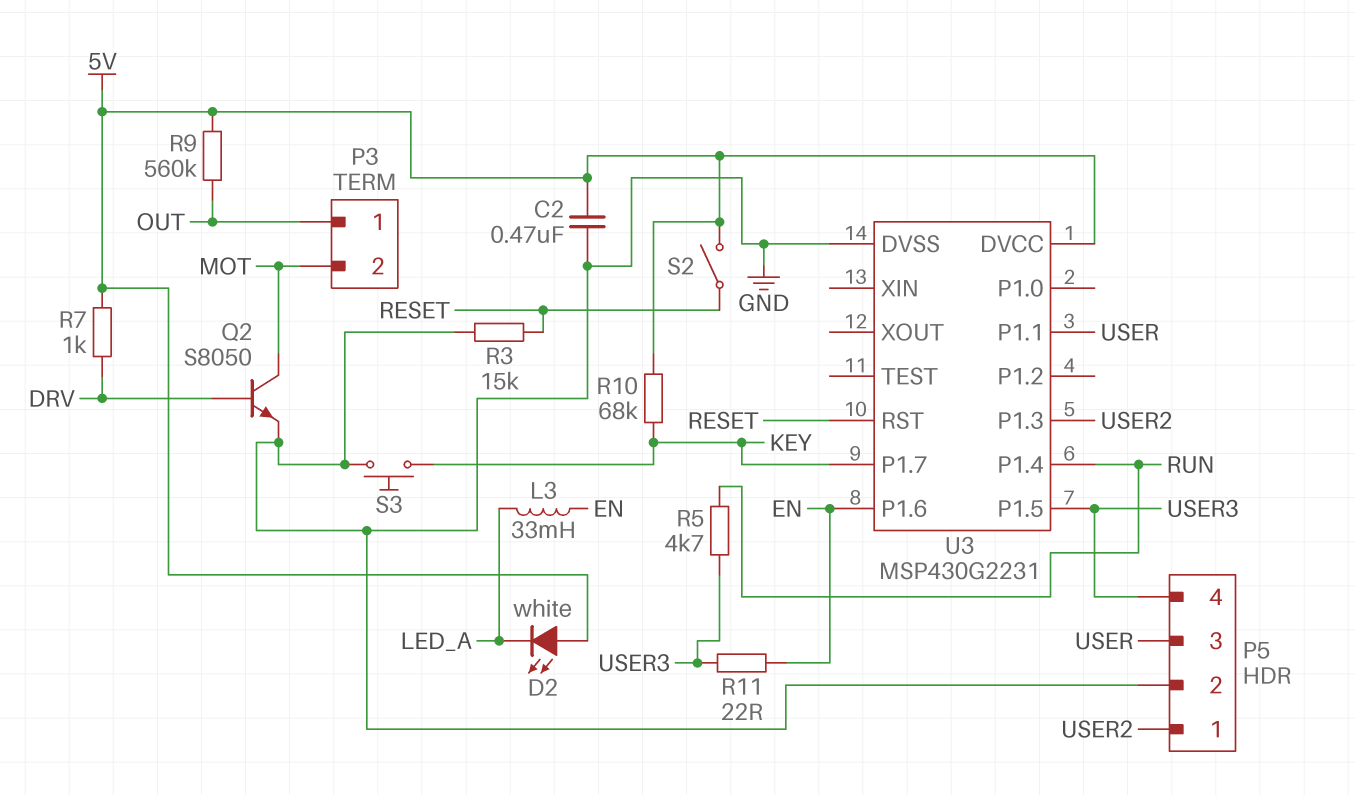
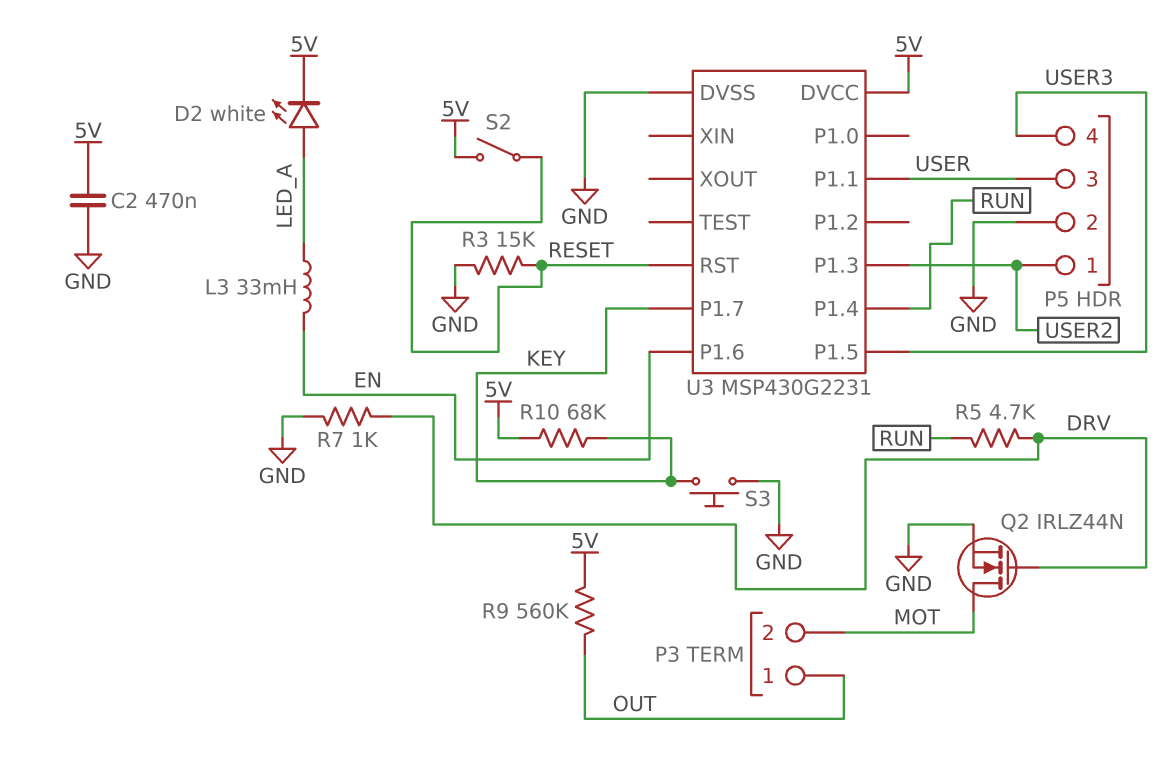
D2: LED white (A 5V, K LED_A) -> LED white (A LED_A, K 5V)
Q2: NPN S8050 (B DRV, C MOT, E GND) -> NMOS IRLZ44N (G DRV, D MOT, S GND)
R5: 4.7k (RUN, USER3) -> 4.7k (DRV, RUN)
R7: 1k (5V, DRV) -> 1k (DRV, GND)
R11: 22 (EN, USER3) -> none

